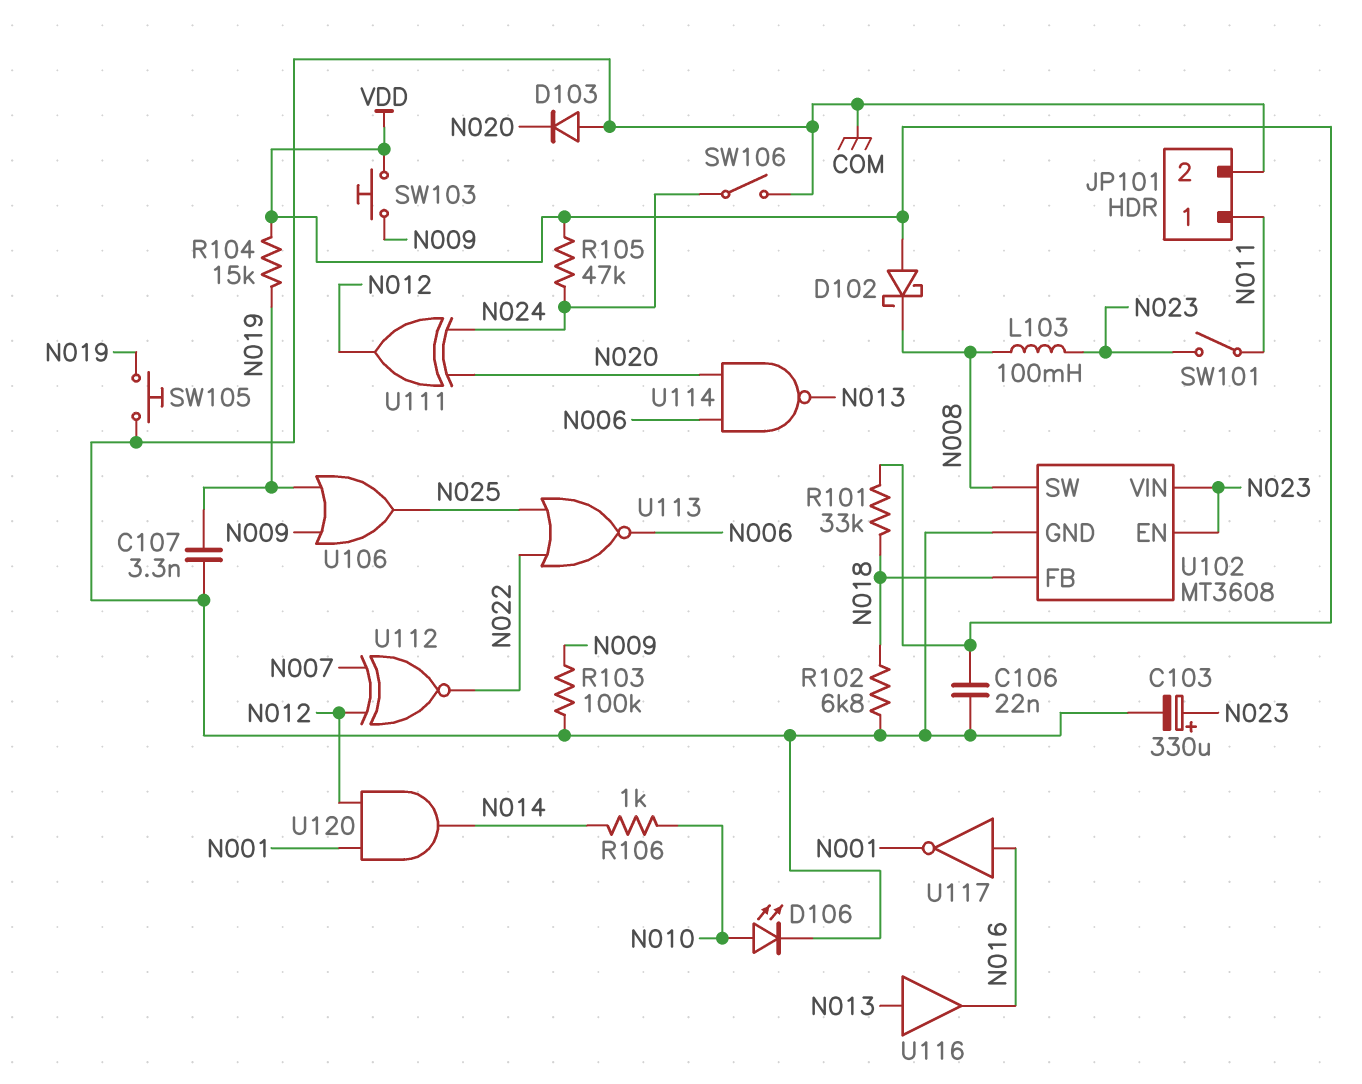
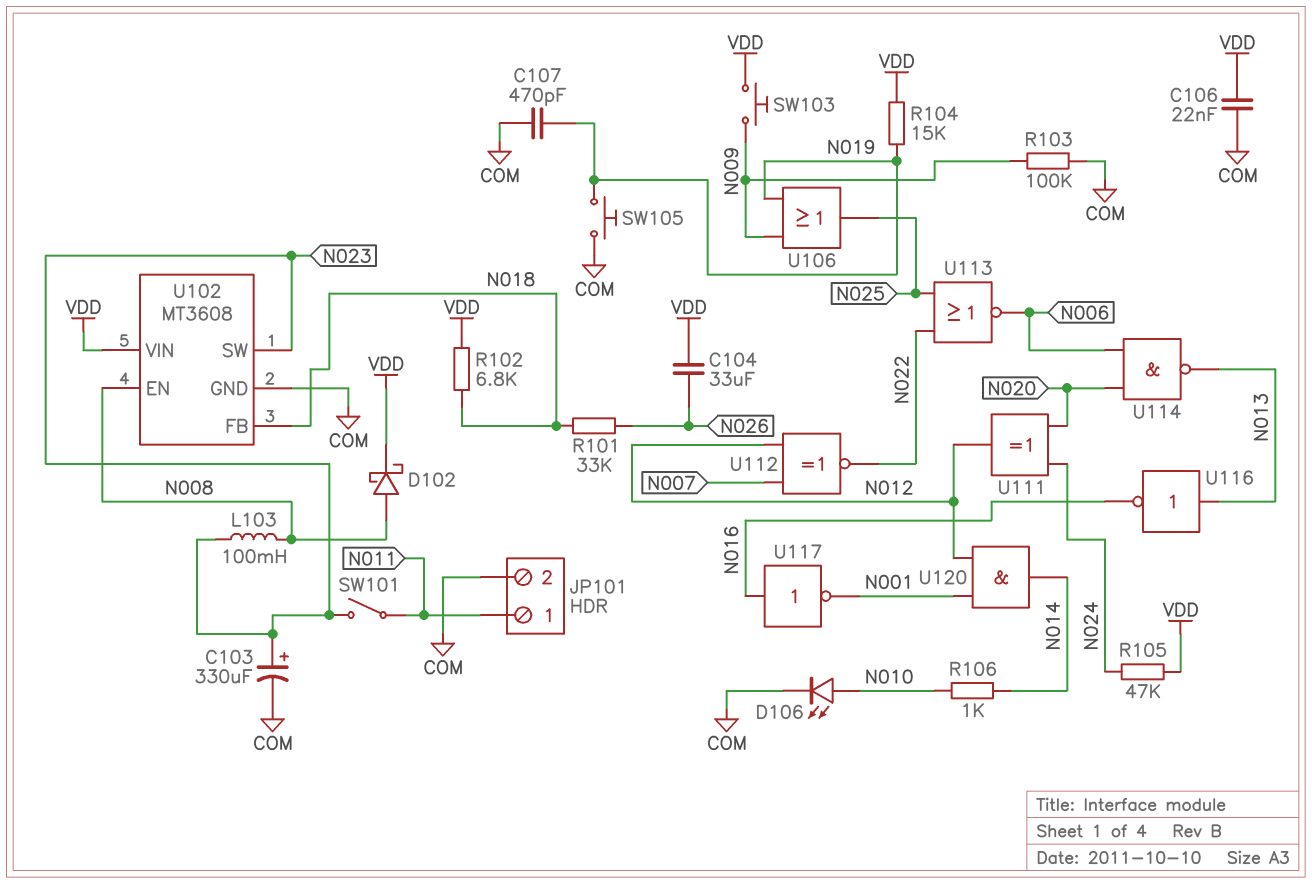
C104: none -> 33uF (N026, VDD)
C107: 3.3nF (COM, N019) -> 470pF (COM, N019)
D102: schottky (A VDD, K N008) -> schottky (A N008, K VDD)
D103: diode (A COM, K N020) -> none
R101: 33k (N018, VDD) -> 33k (N018, N026)
R102: 6.8k (COM, N018) -> 6.8k (N018, VDD)
SW106: switch (COM, N024) -> none
U102 pin EN: N023 -> N008
U102 pin SW: N008 -> N023
U102 pin VIN: N023 -> VDD
U116: buffer (in N013, out N016) -> NOT (in N013, out N016)

